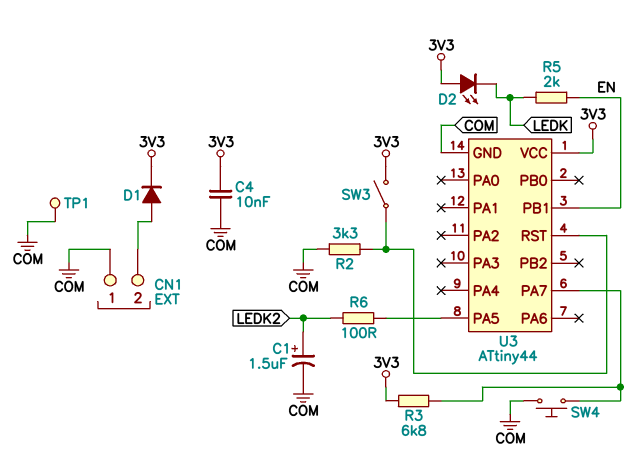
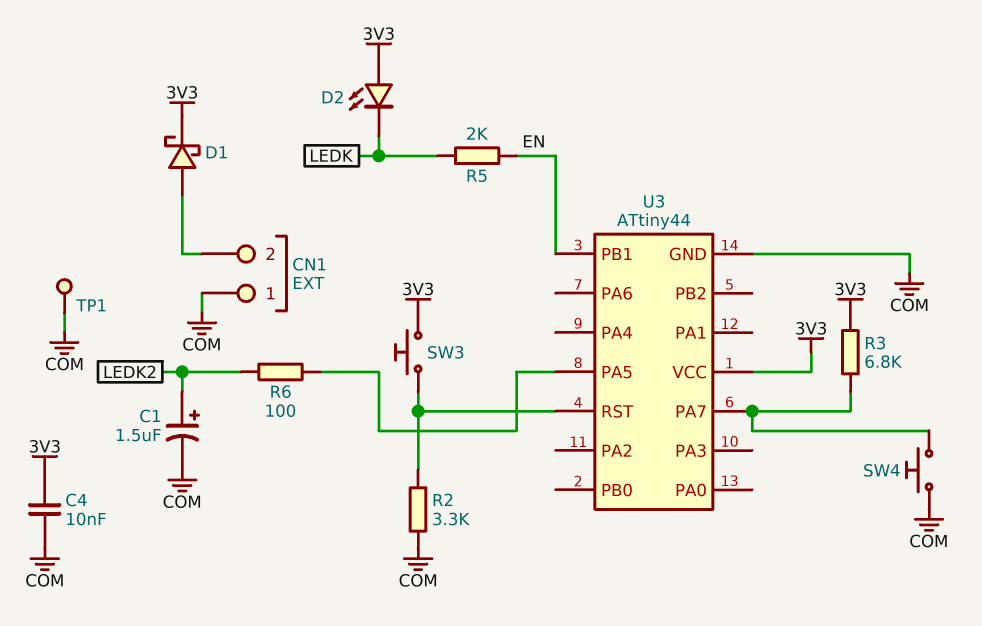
D1: diode (A CN1/2, K 3V3) -> schottky (A CN1/2, K 3V3)
SW3: switch (3V3, U3/RST) -> button (3V3, U3/RST)

